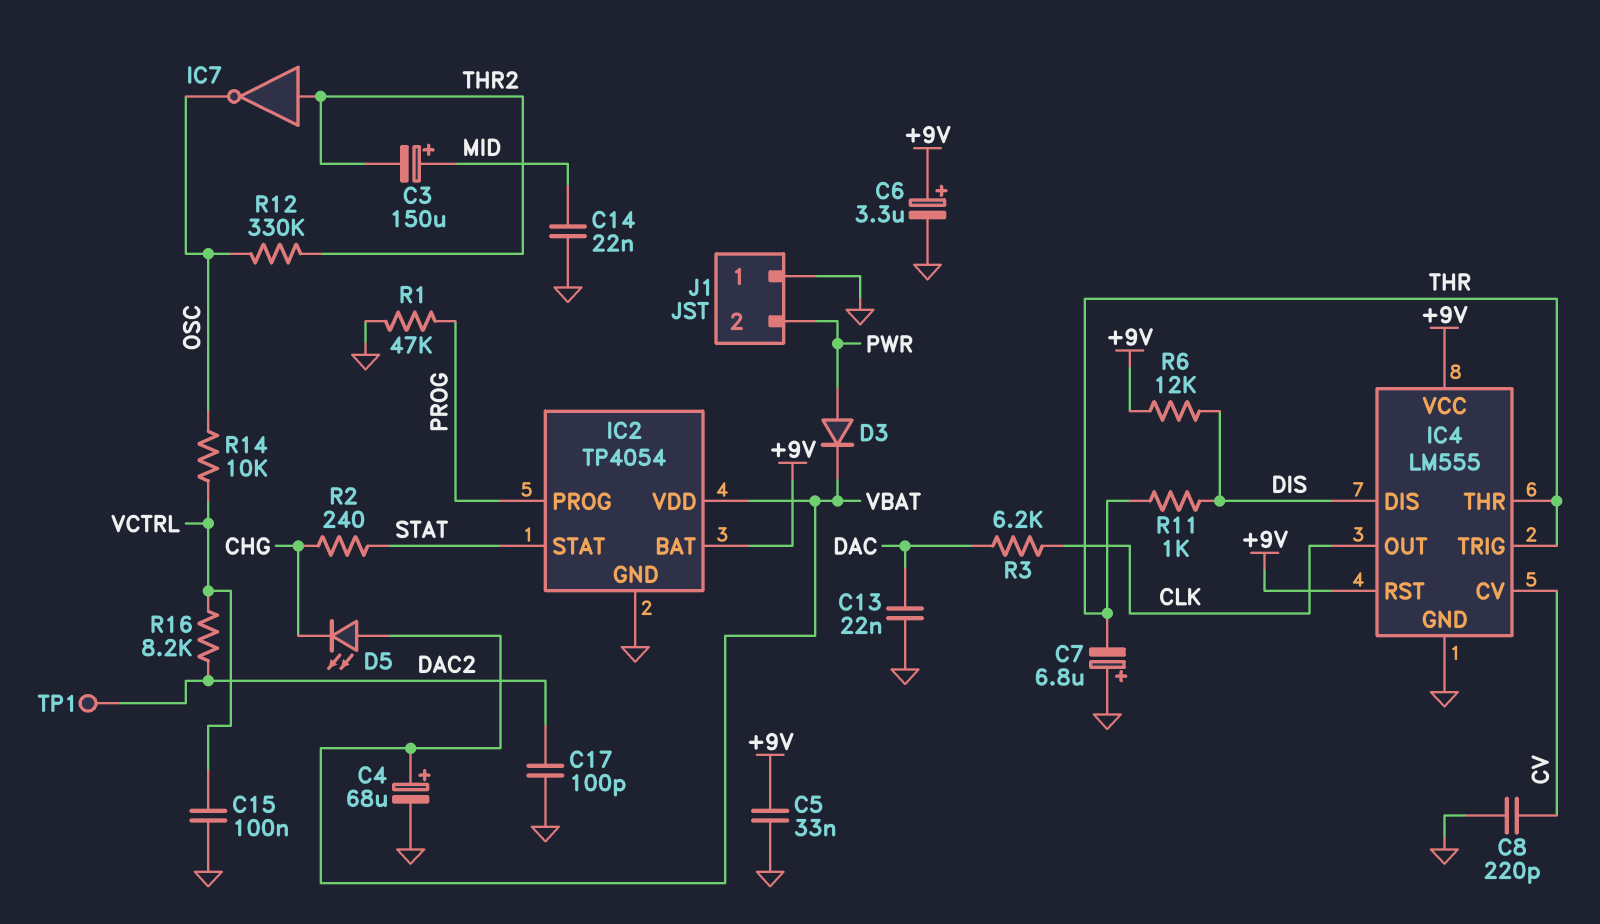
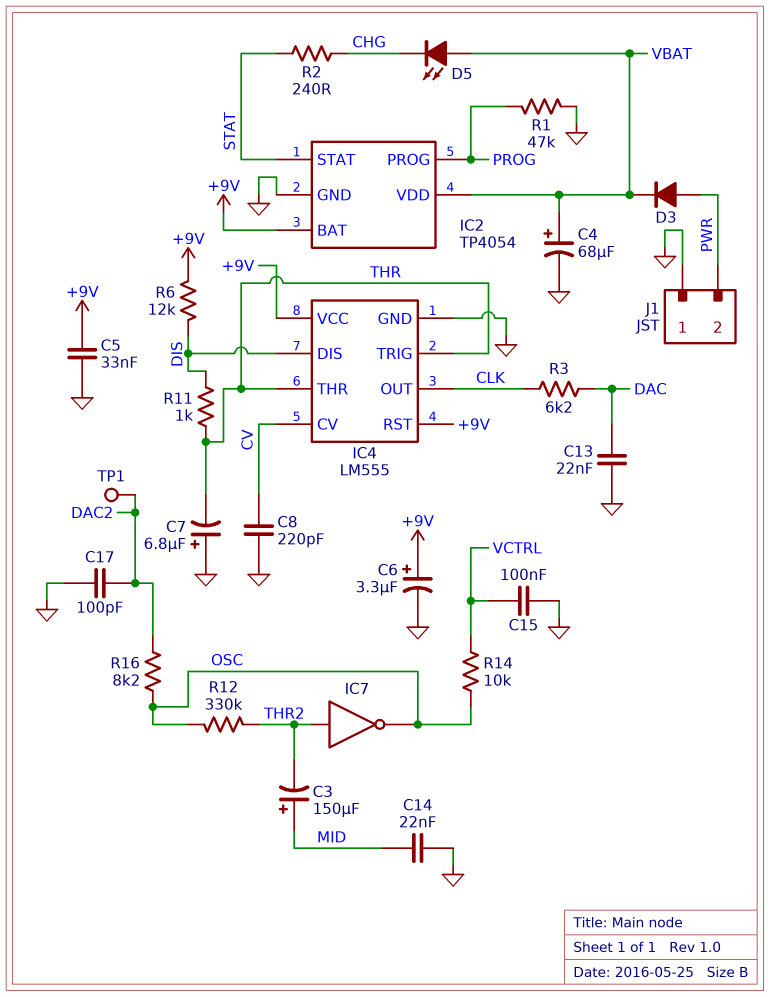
R16: 8.2k (DAC2, VCTRL) -> 8.2k (DAC2, OSC)

